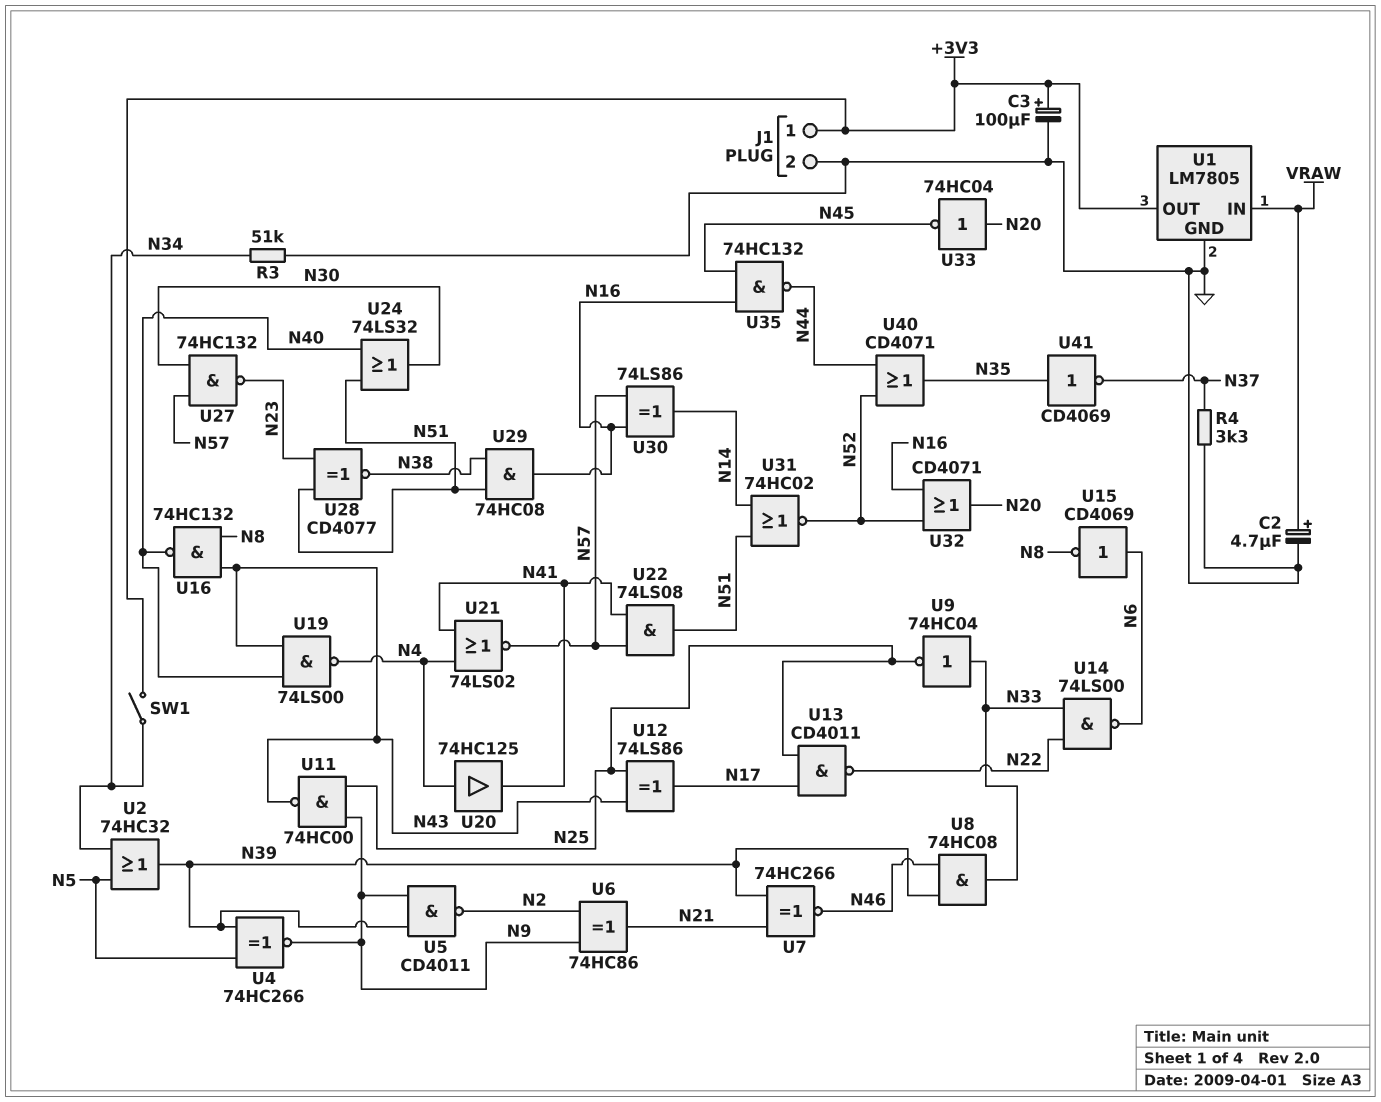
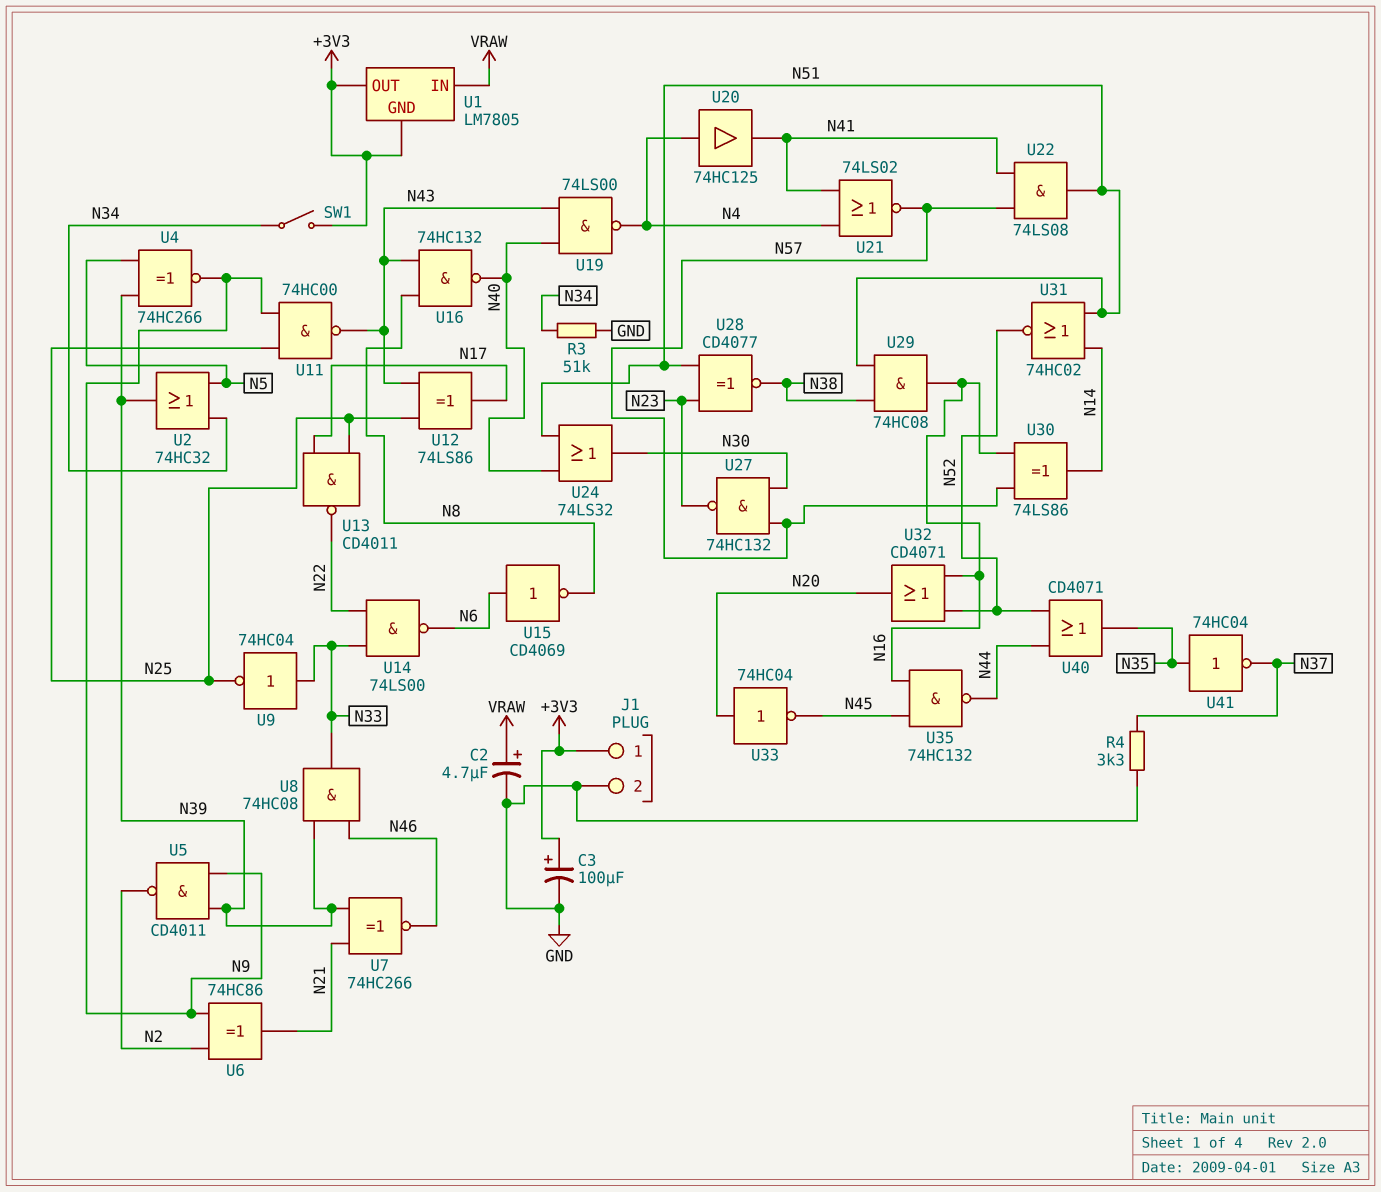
U1 pin GND: GND -> +3V3
U41: NOT CD4069 (in N35, out N37) -> NOT 74HC04 (in N35, out N37)

